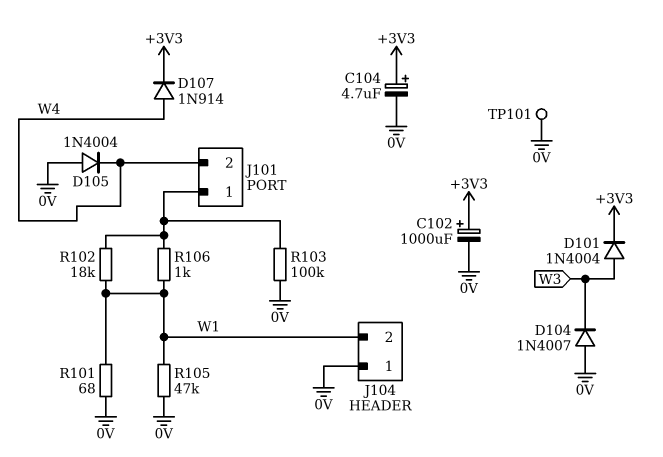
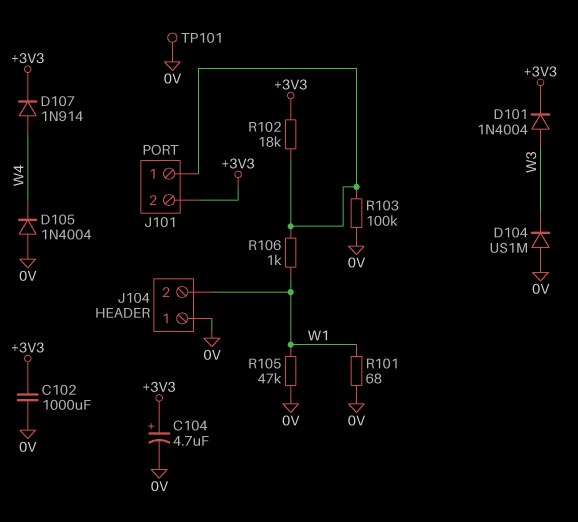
C102: 1000uF (plus +3V3, minus 0V) -> 1000uF (+3V3, 0V)
D104: diode 1N4007 (A 0V, K W3) -> diode US1M (A 0V, K W3)
J101 pin 2: W4 -> +3V3
R102: 18k (J101/1, W1) -> 18k (+3V3, J101/1)

